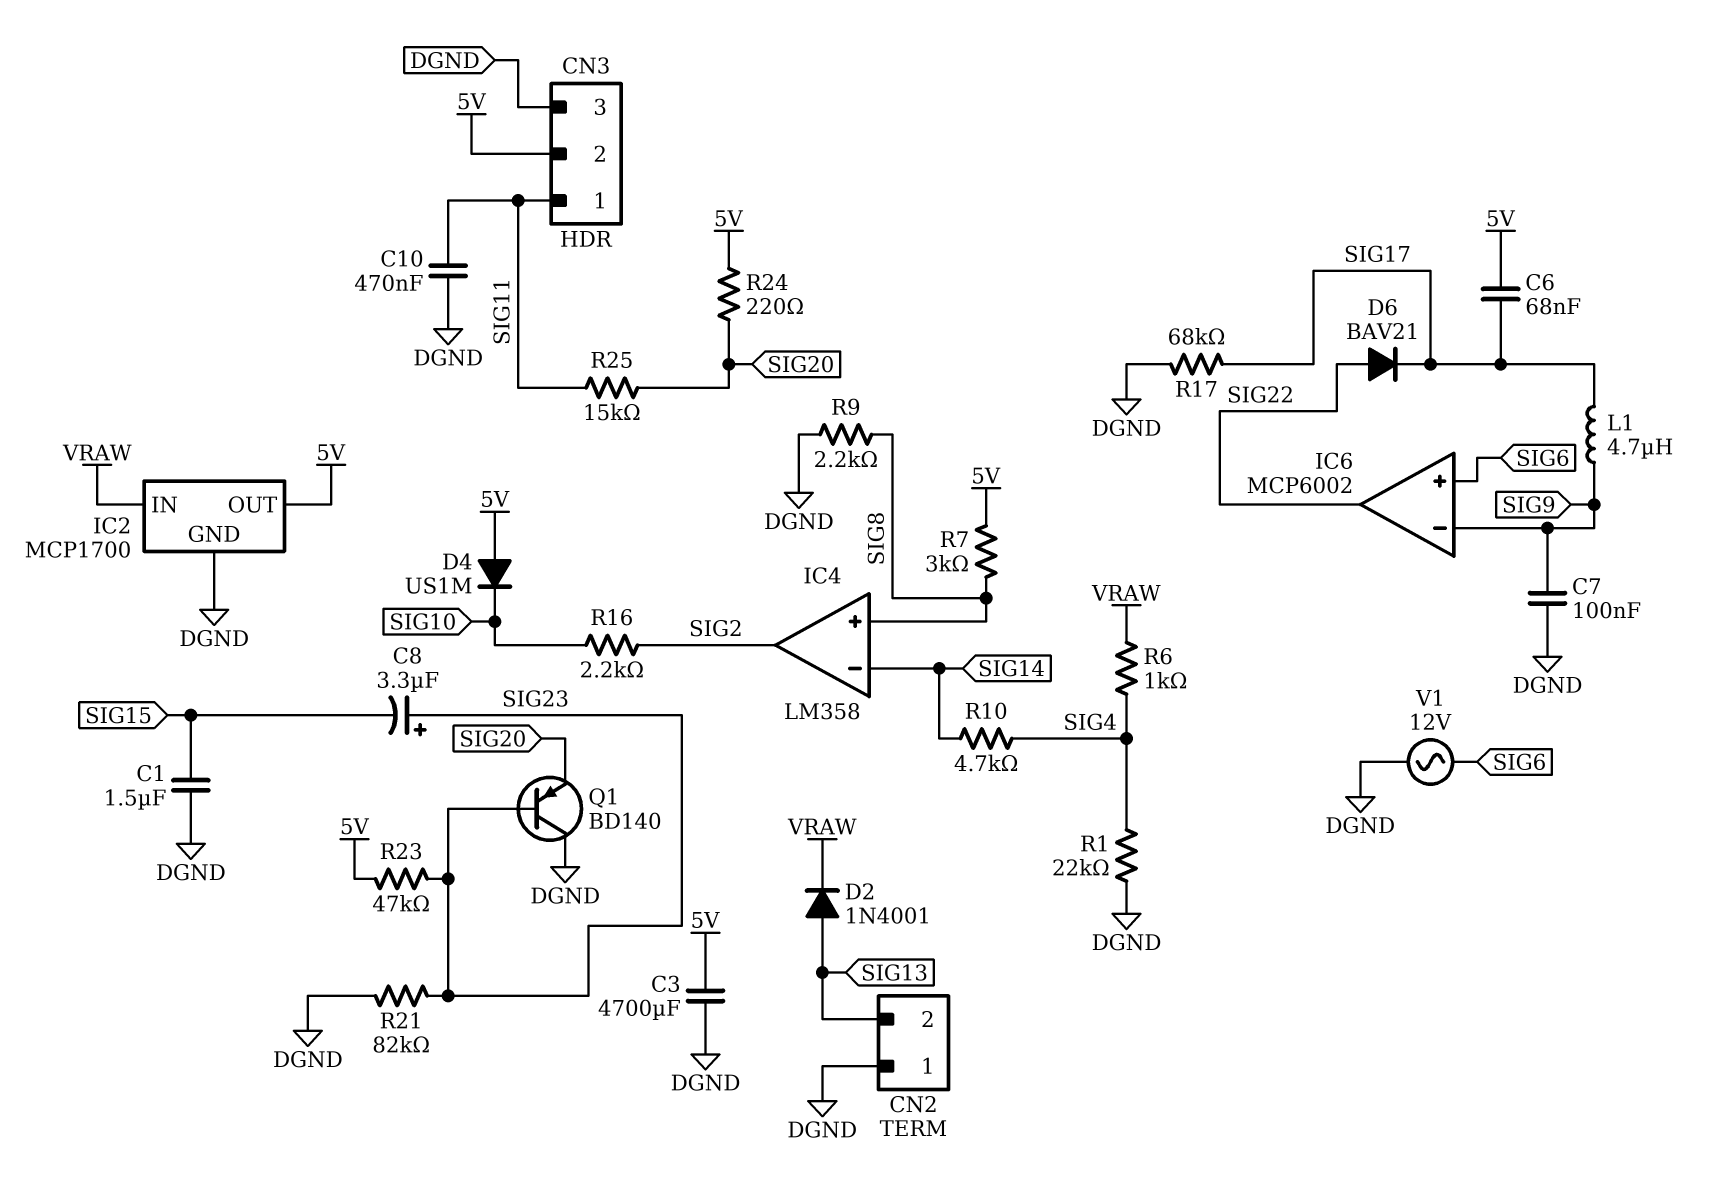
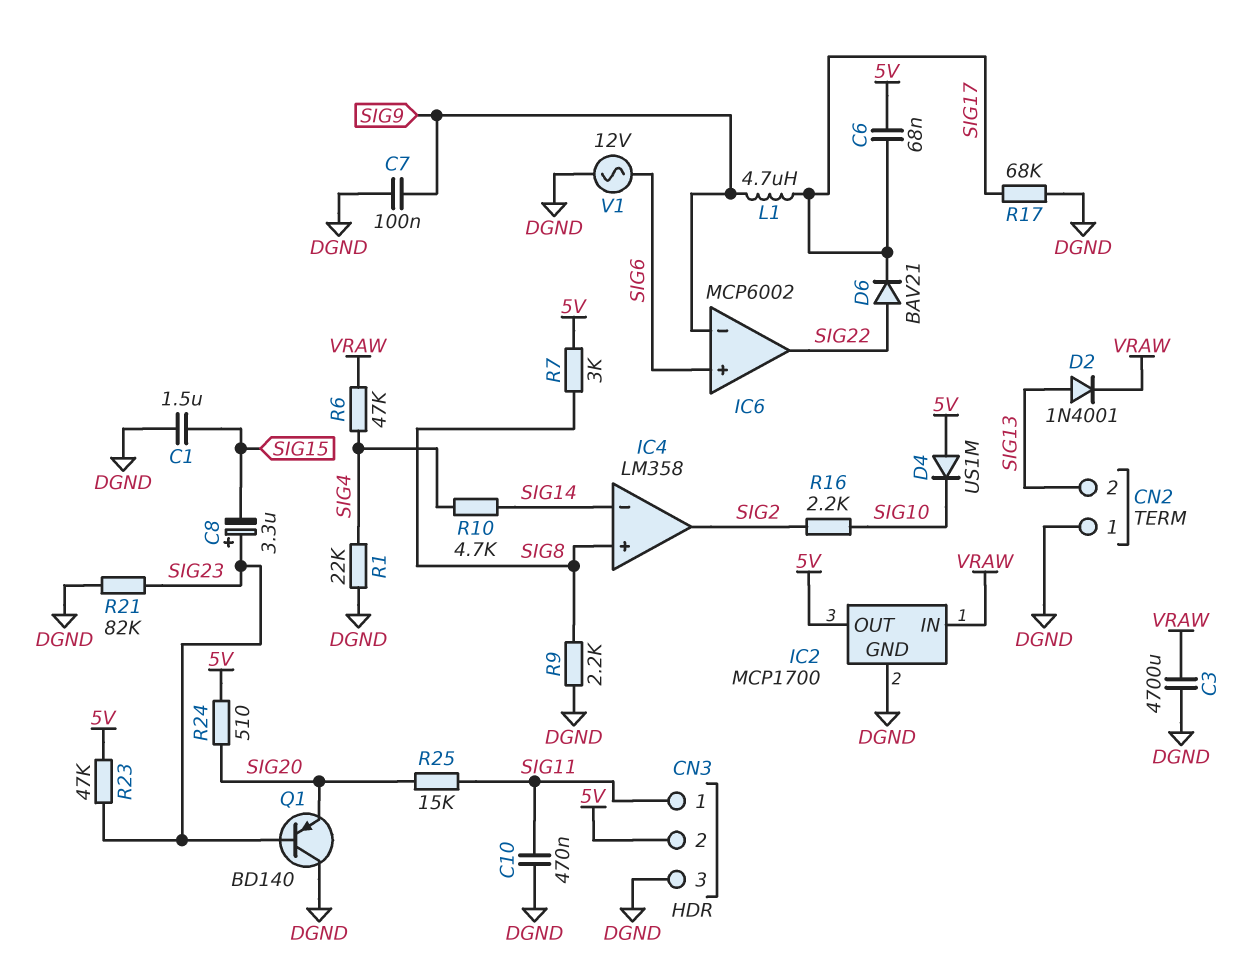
C3: 4700uF (5V, DGND) -> 4700uF (DGND, VRAW)
R6: 1k (SIG4, VRAW) -> 47k (SIG4, VRAW)
R24: 220 (5V, SIG20) -> 510 (5V, SIG20)

